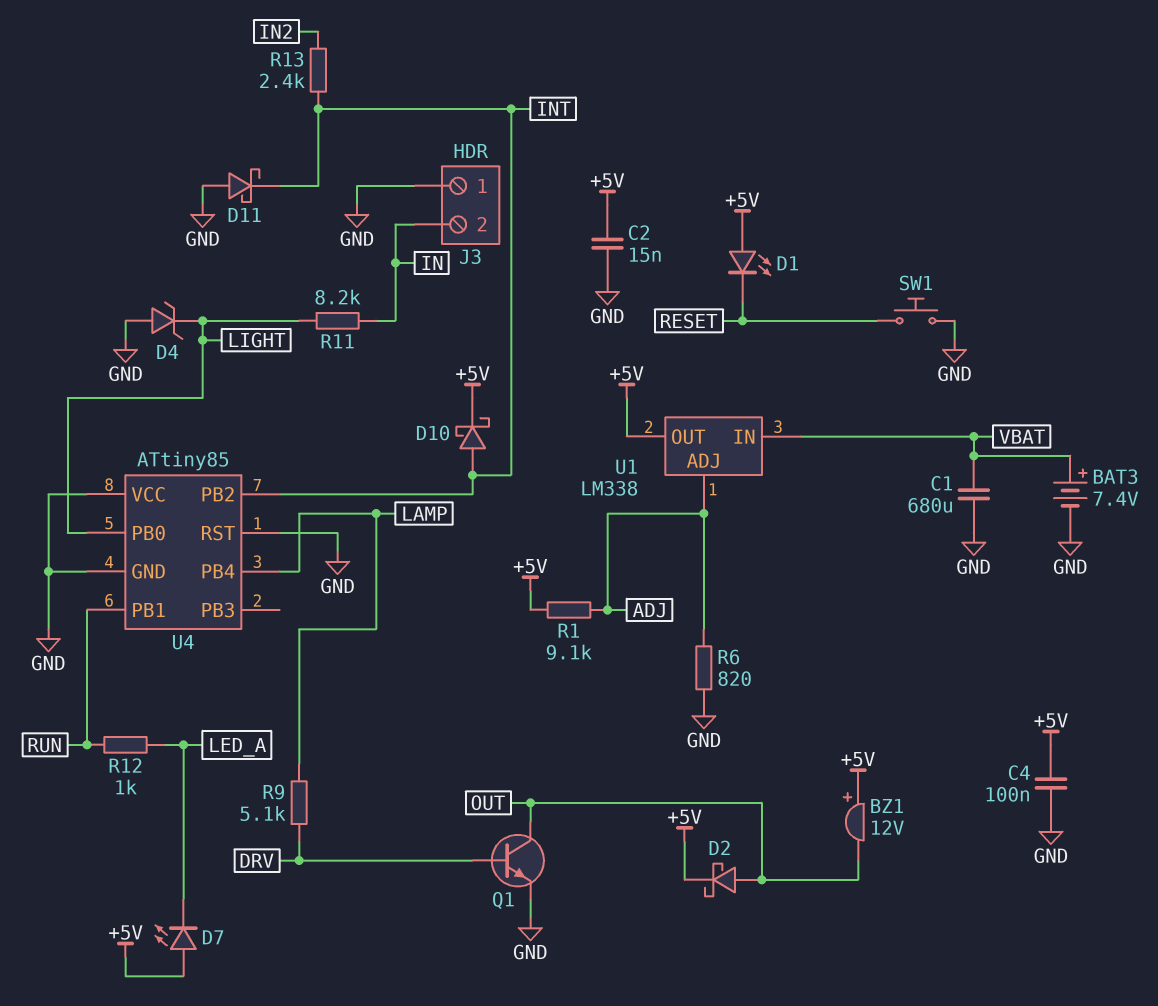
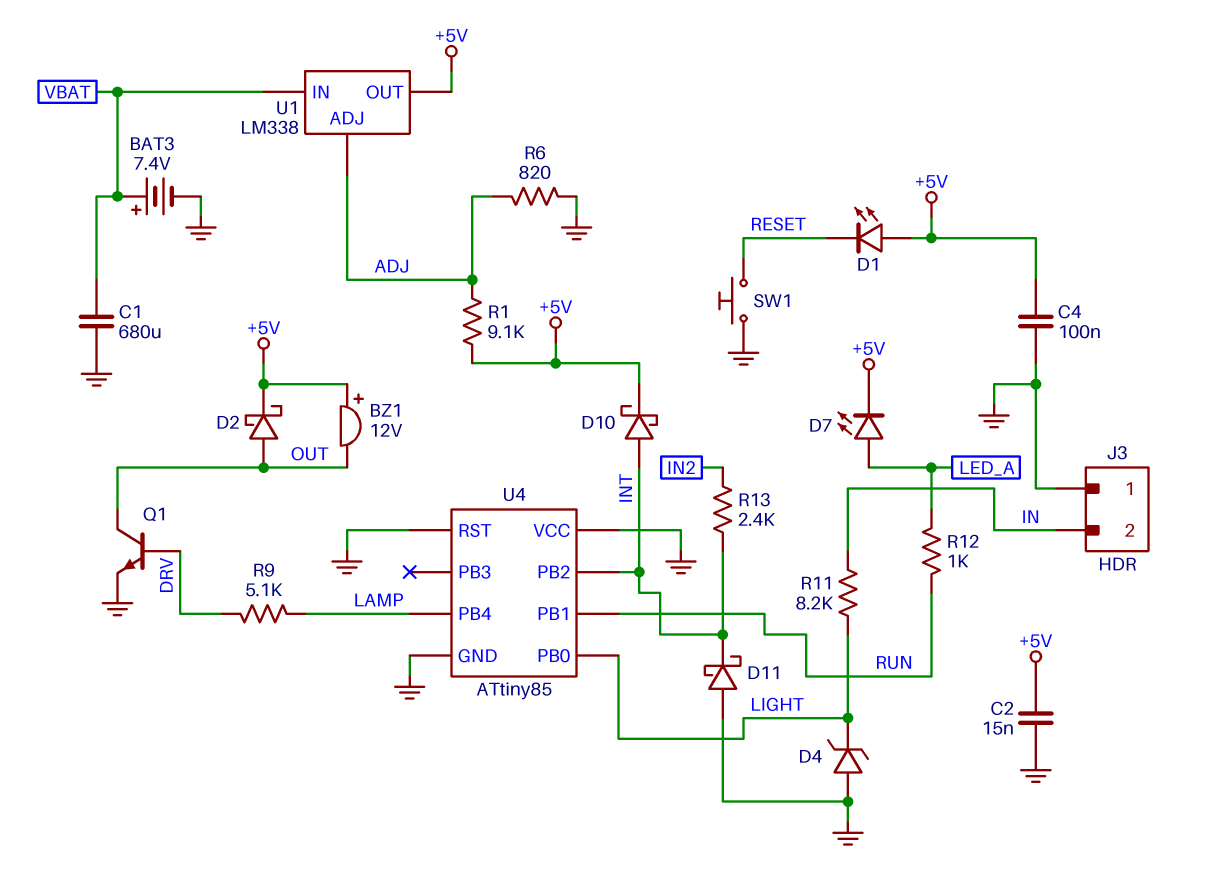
D7: LED (A +5V, K LED_A) -> LED (A LED_A, K +5V)

